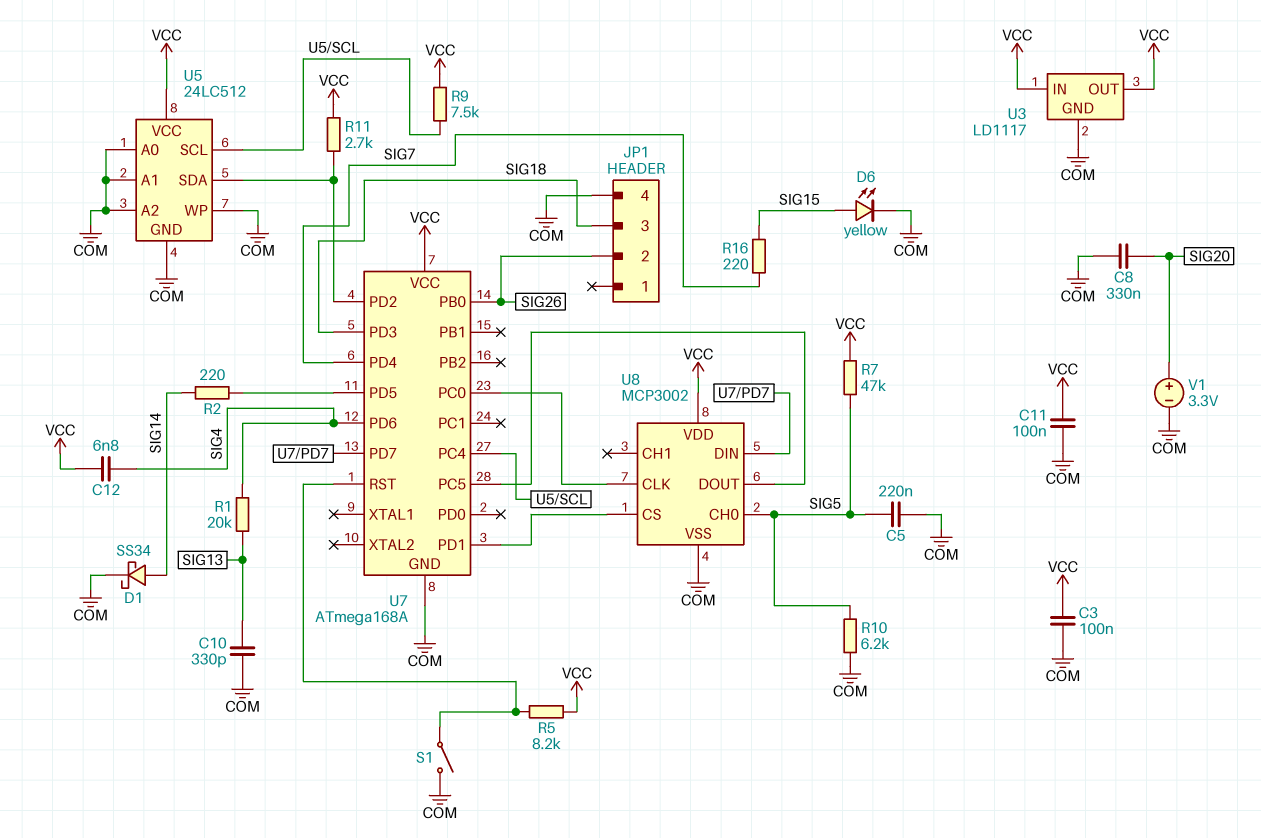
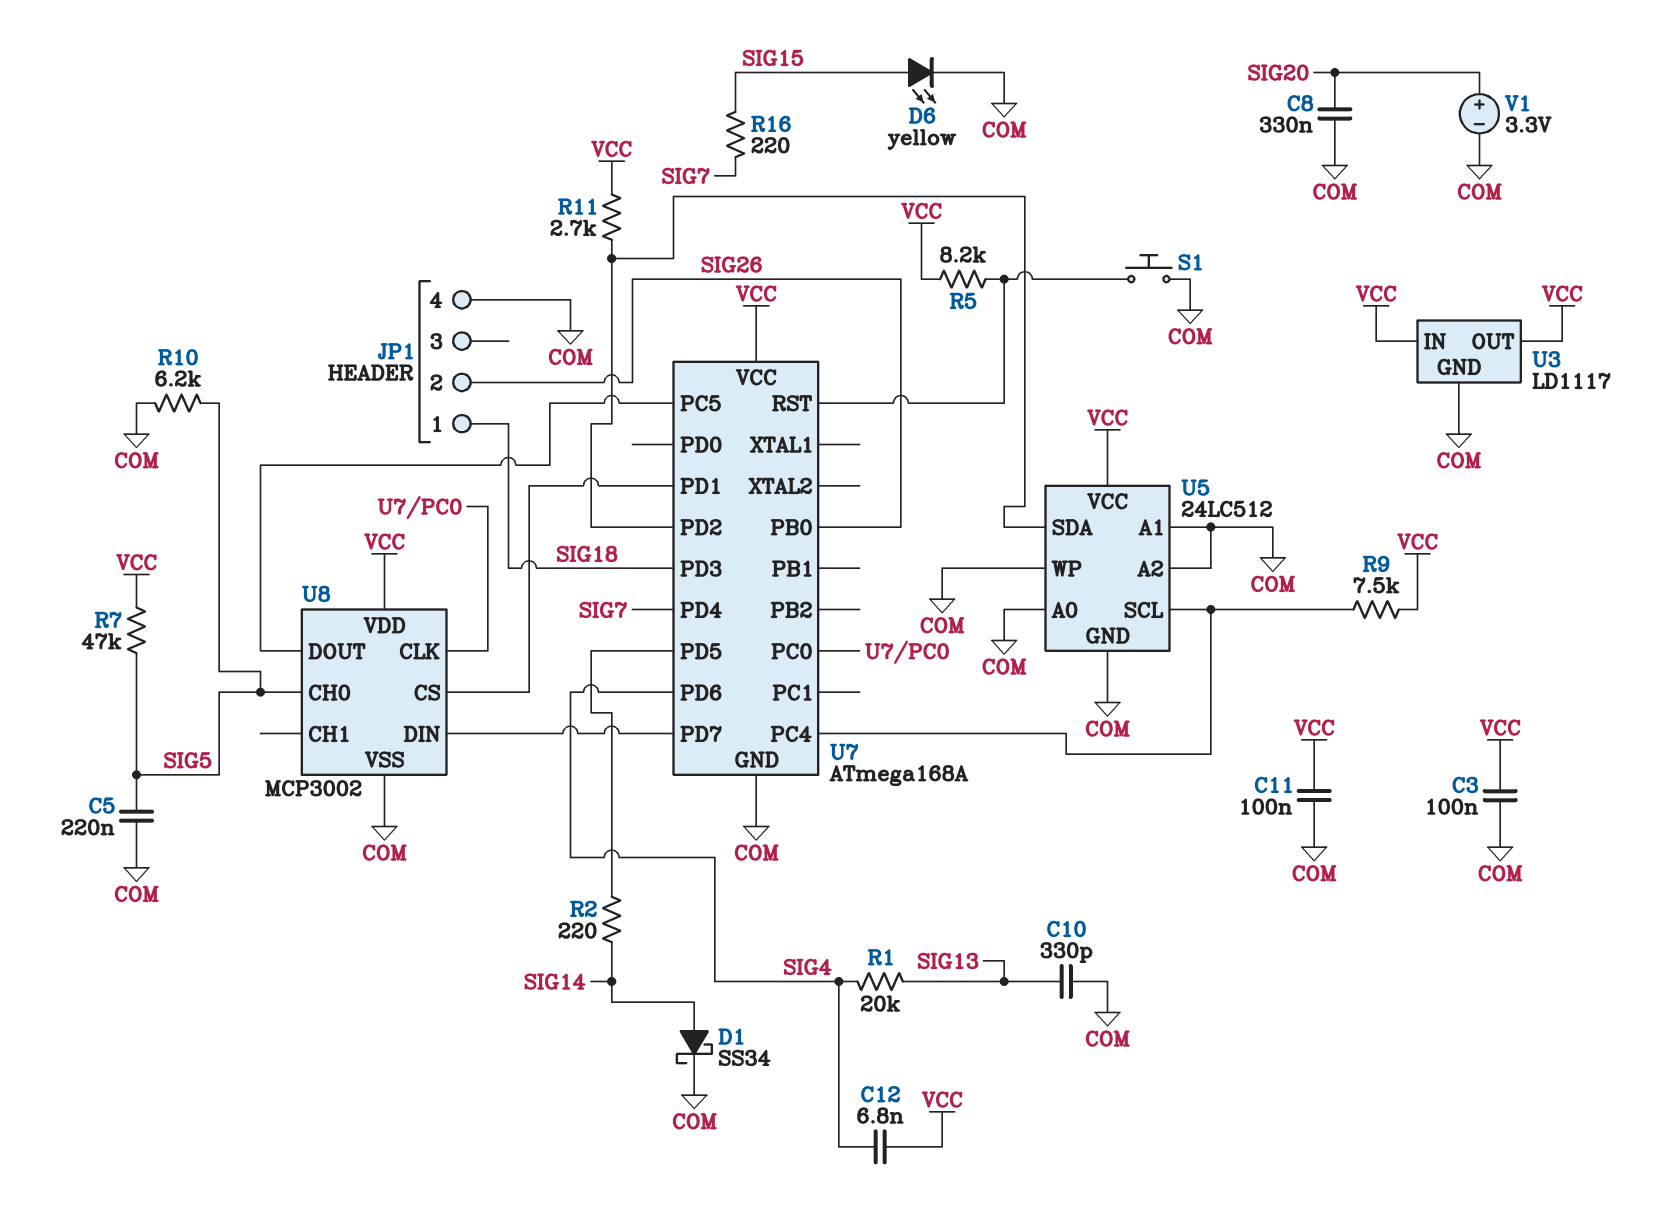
JP1 pin 1: none -> SIG18
JP1 pin 3: SIG18 -> none
S1: switch (COM, U7/RST) -> button (COM, U7/RST)

